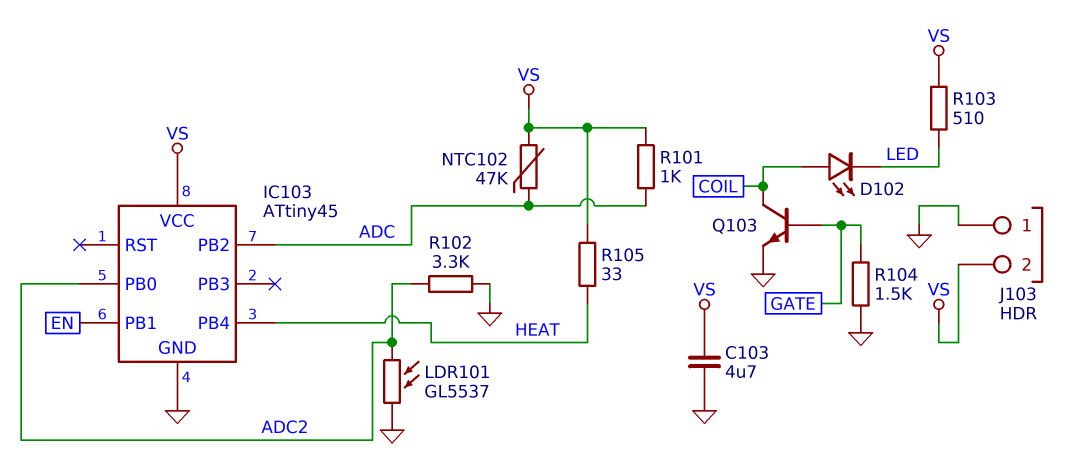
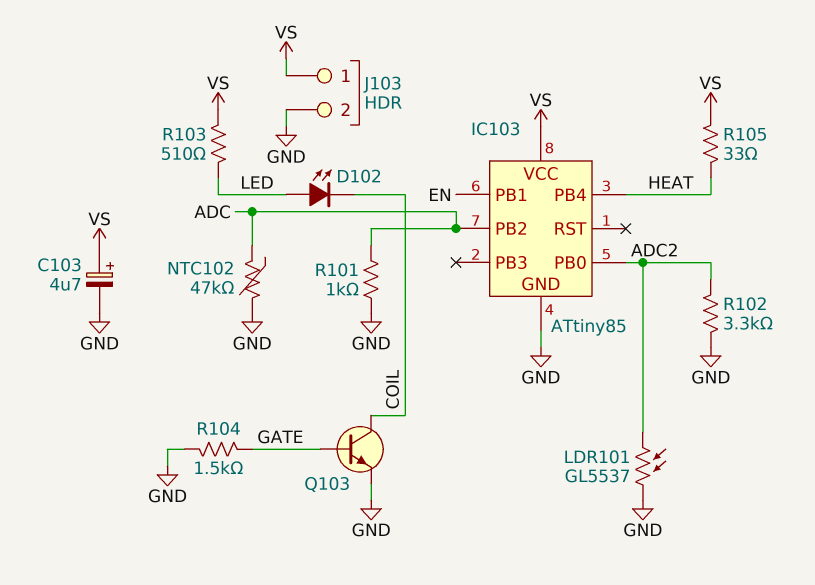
C103: 4.7uF (GND, VS) -> 4.7uF (plus VS, minus GND)
D102: LED (A COIL, K LED) -> LED (A LED, K COIL)
IC103: ATtiny45 -> ATtiny85
J103 pin 1: GND -> VS
J103 pin 2: VS -> GND
NTC102: 47k (ADC, VS) -> 47k (ADC, GND)
R101: 1k (ADC, VS) -> 1k (ADC, GND)

